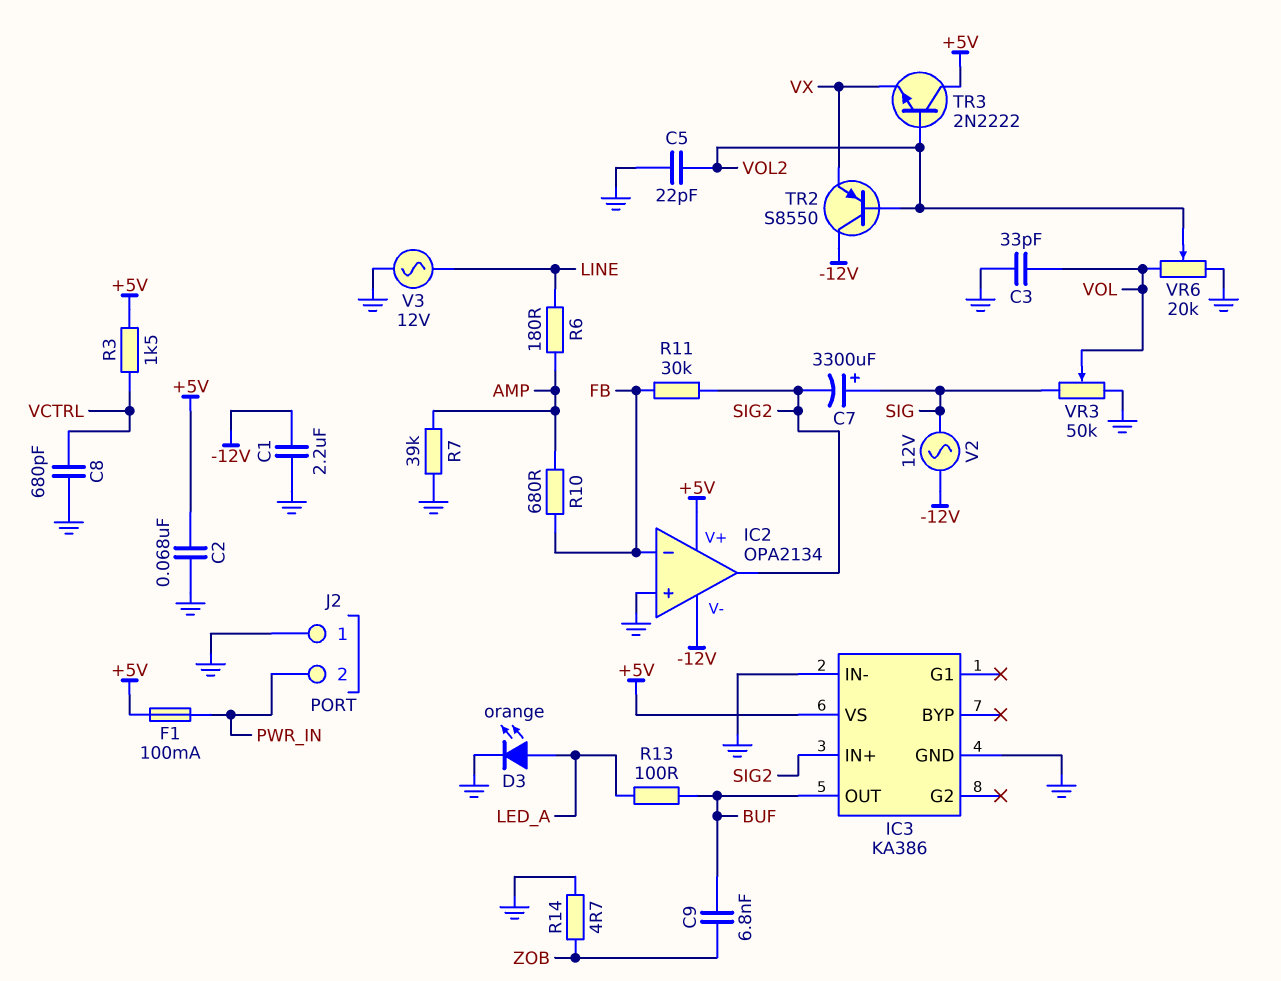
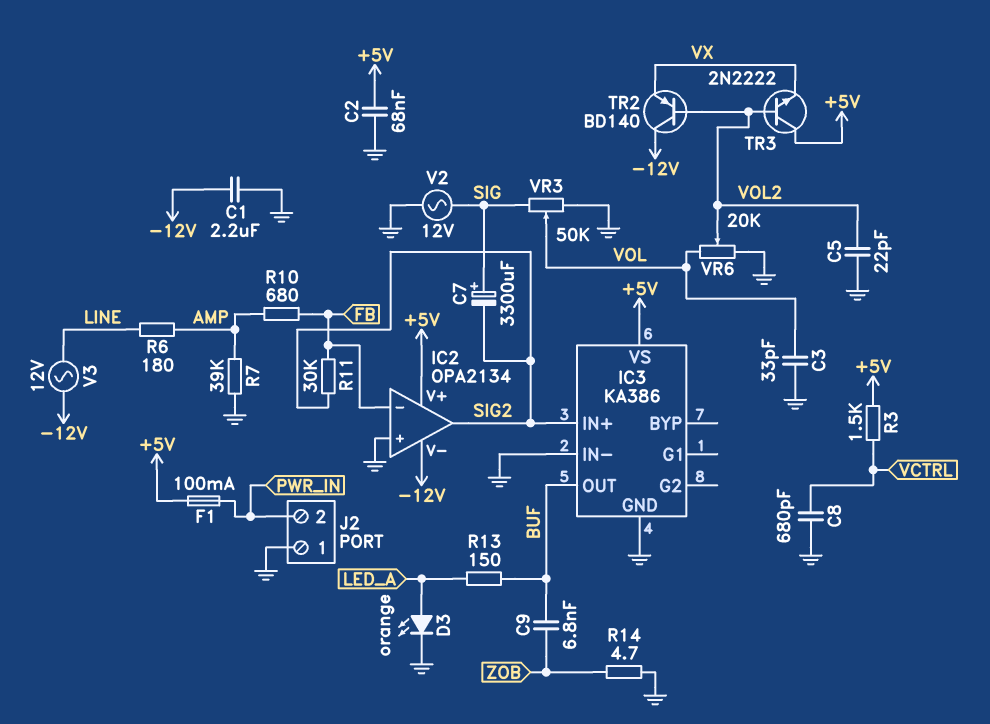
R13: 100 (BUF, LED_A) -> 150 (BUF, LED_A)
TR2: PNP S8550 (B VOL2, C -12V, E VX) -> PNP BD140 (B VOL2, C -12V, E VX)
V2: AC 12V (-12V, SIG) -> AC 12V (GND, SIG)
V3: AC 12V (GND, LINE) -> AC 12V (-12V, LINE)

